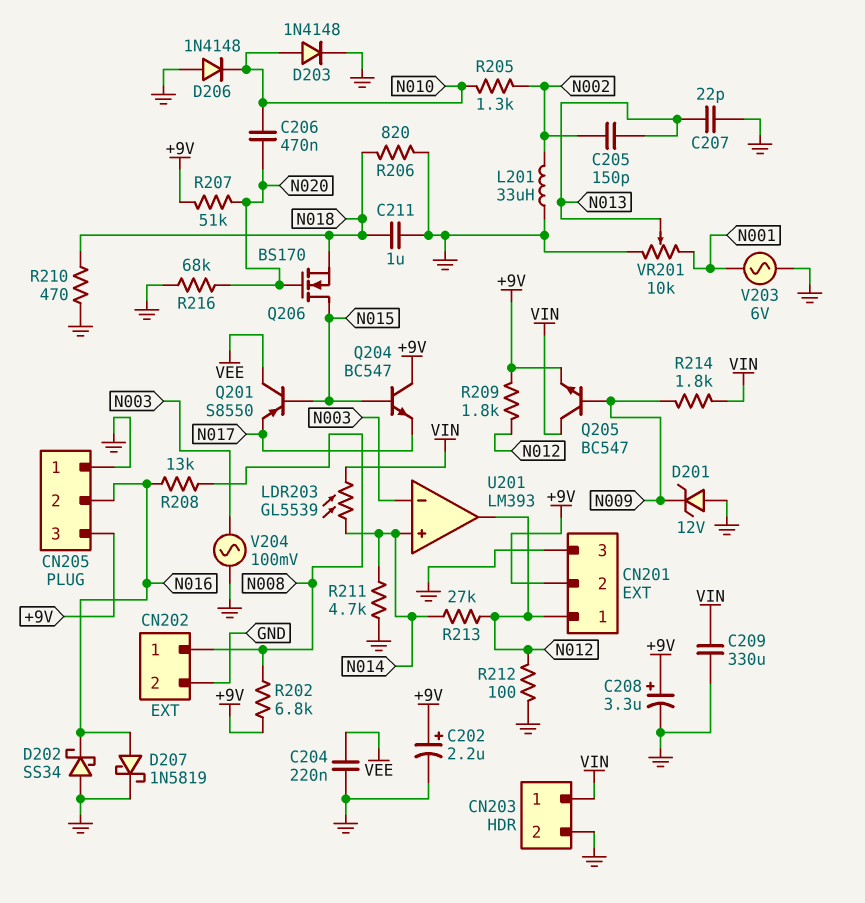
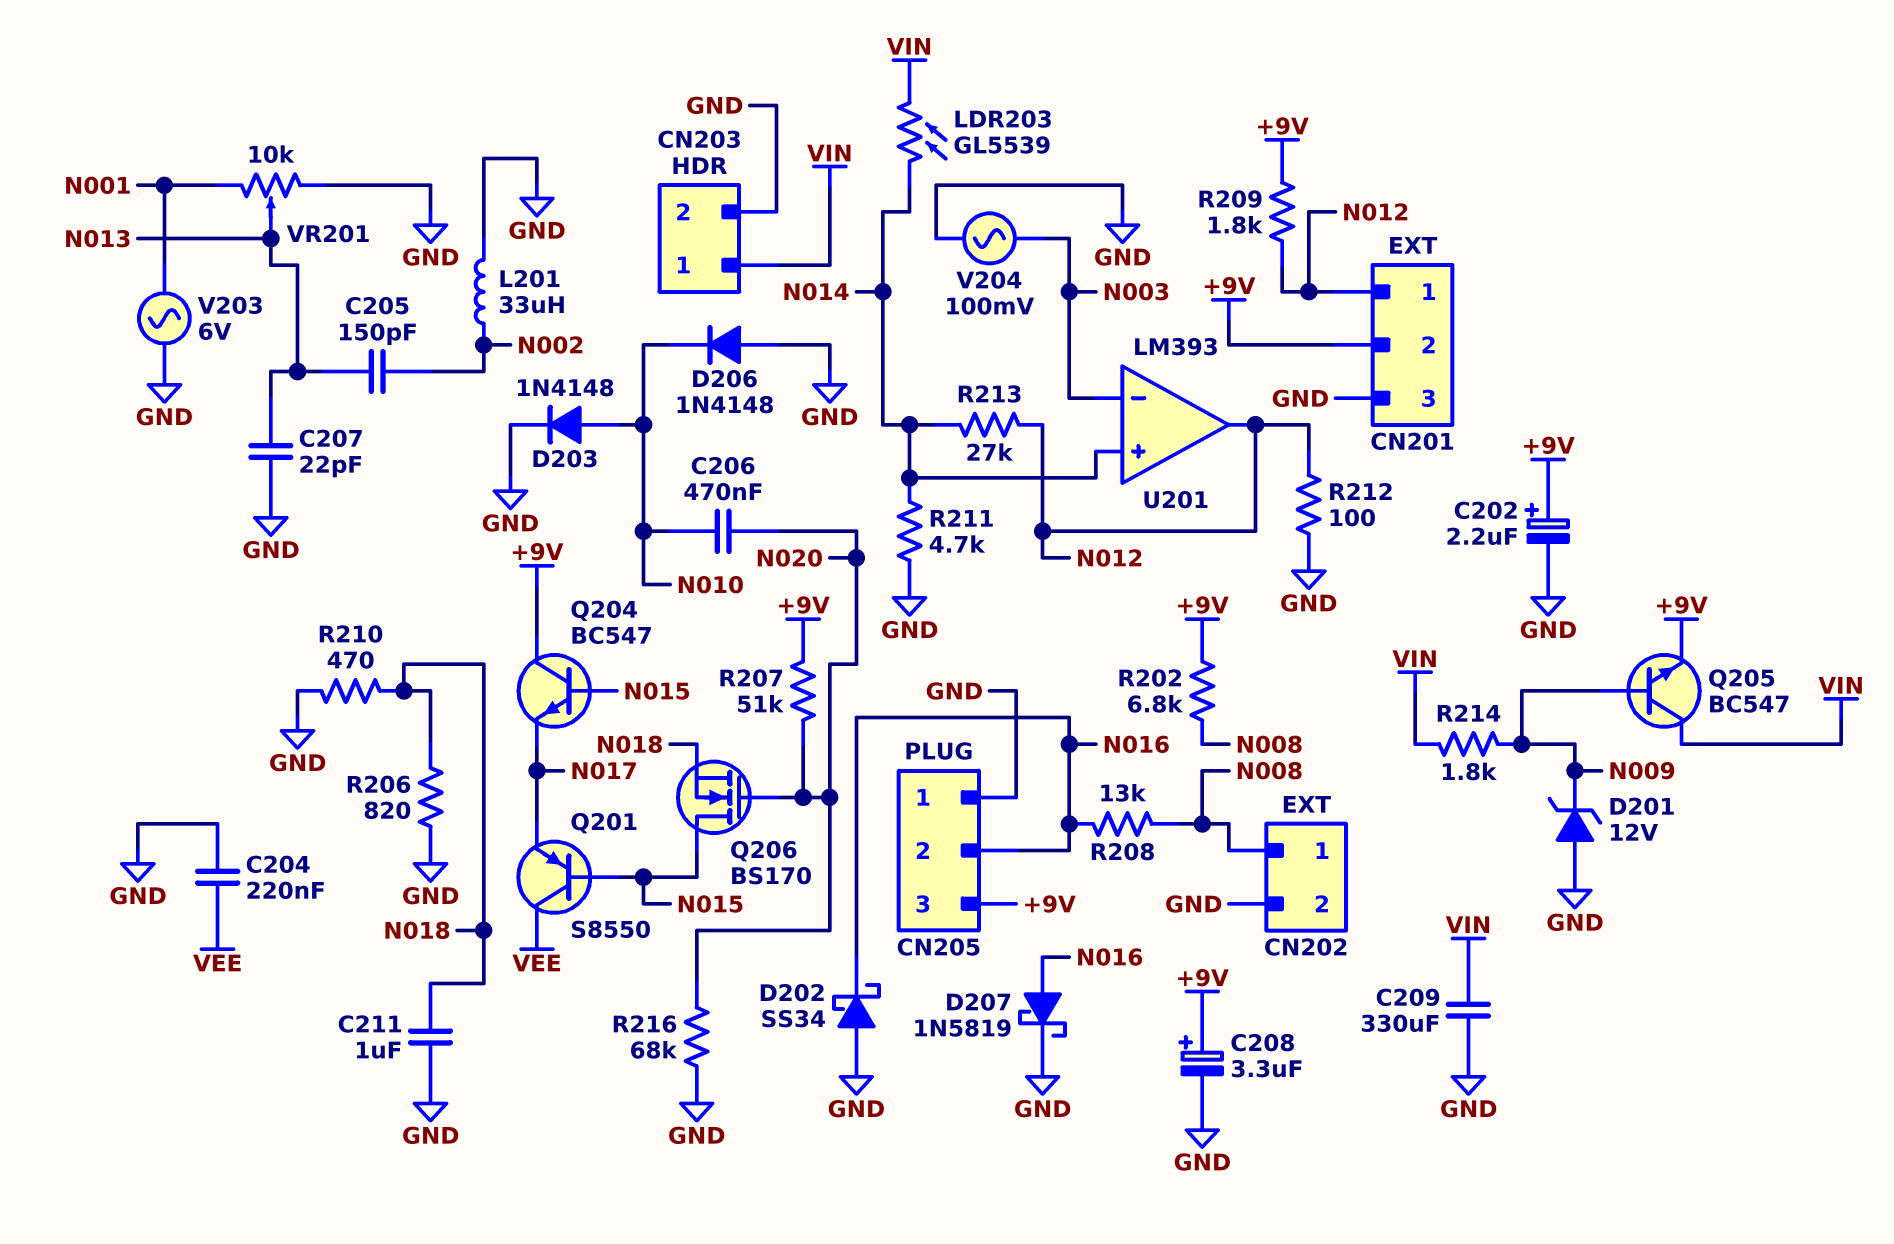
R205: 1.3k (N002, N010) -> none

